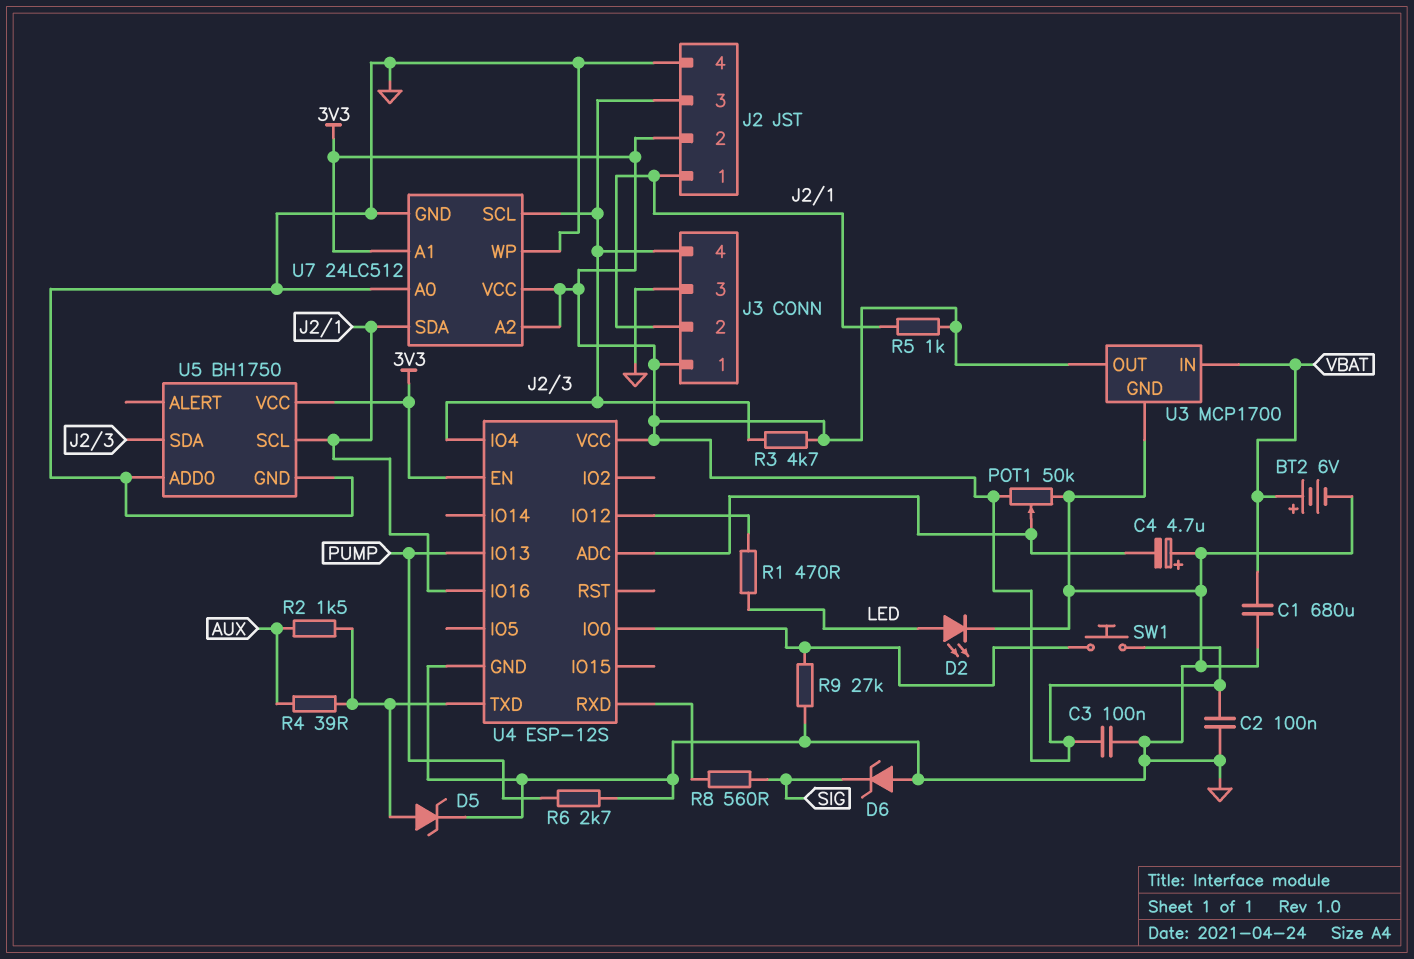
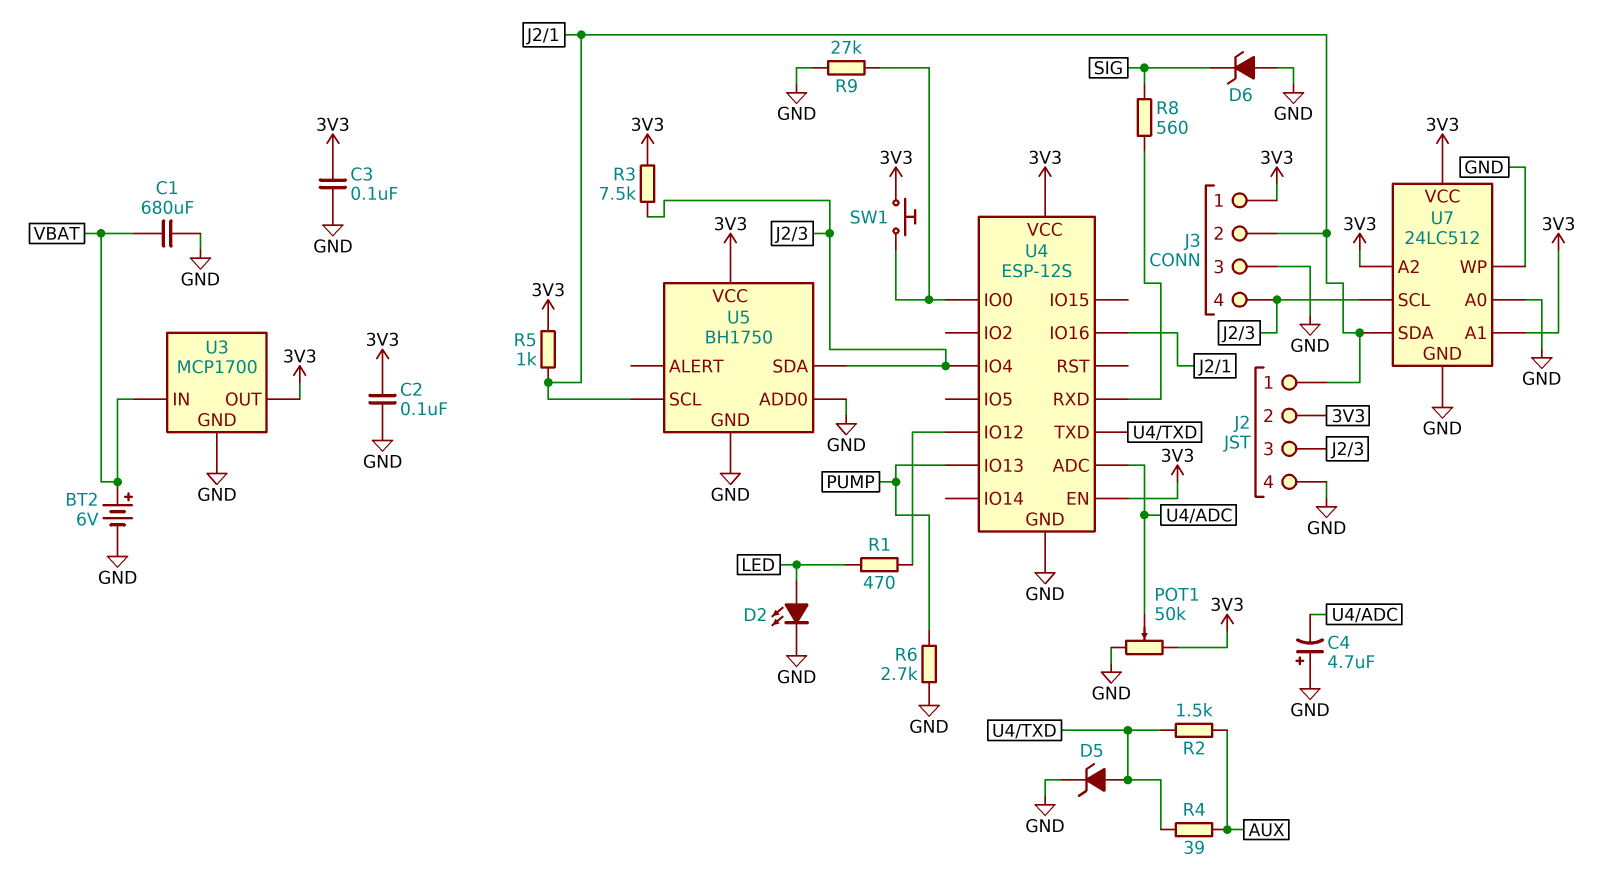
R3: 4.7k (3V3, J2/3) -> 7.5k (3V3, J2/3)

